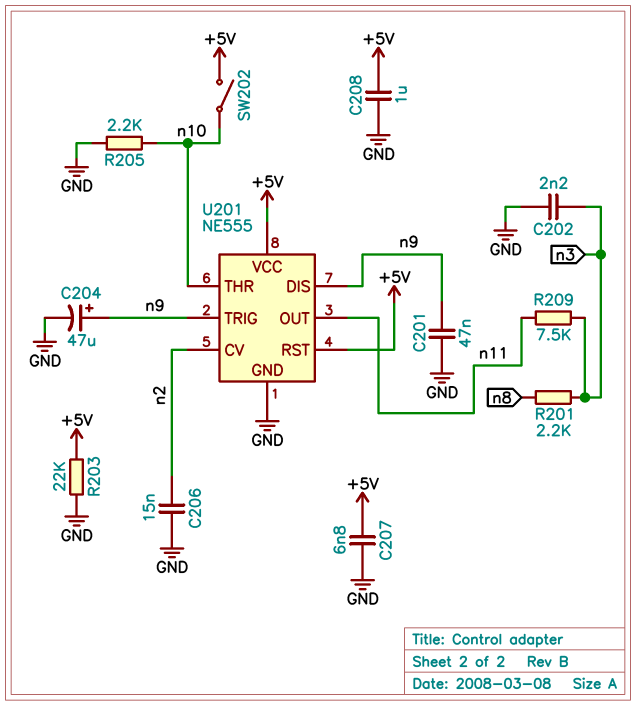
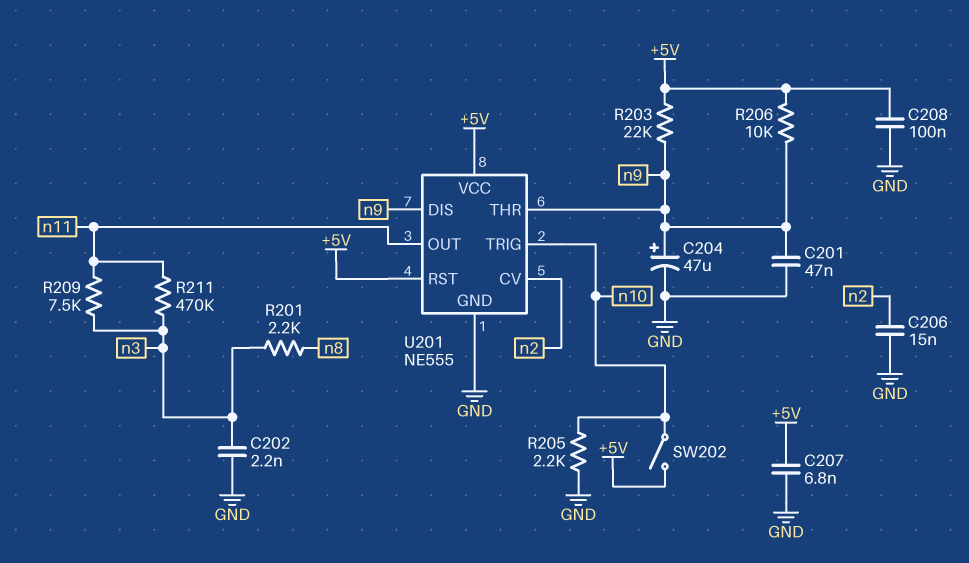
C208: 1uF (+5V, GND) -> 100nF (+5V, GND)
R203: 22k (+5V, GND) -> 22k (+5V, n9)
R206: none -> 10k (+5V, n9)
R211: none -> 470k (n3, n11)
U201 pin THR: n10 -> n9
U201 pin TRIG: n9 -> n10

